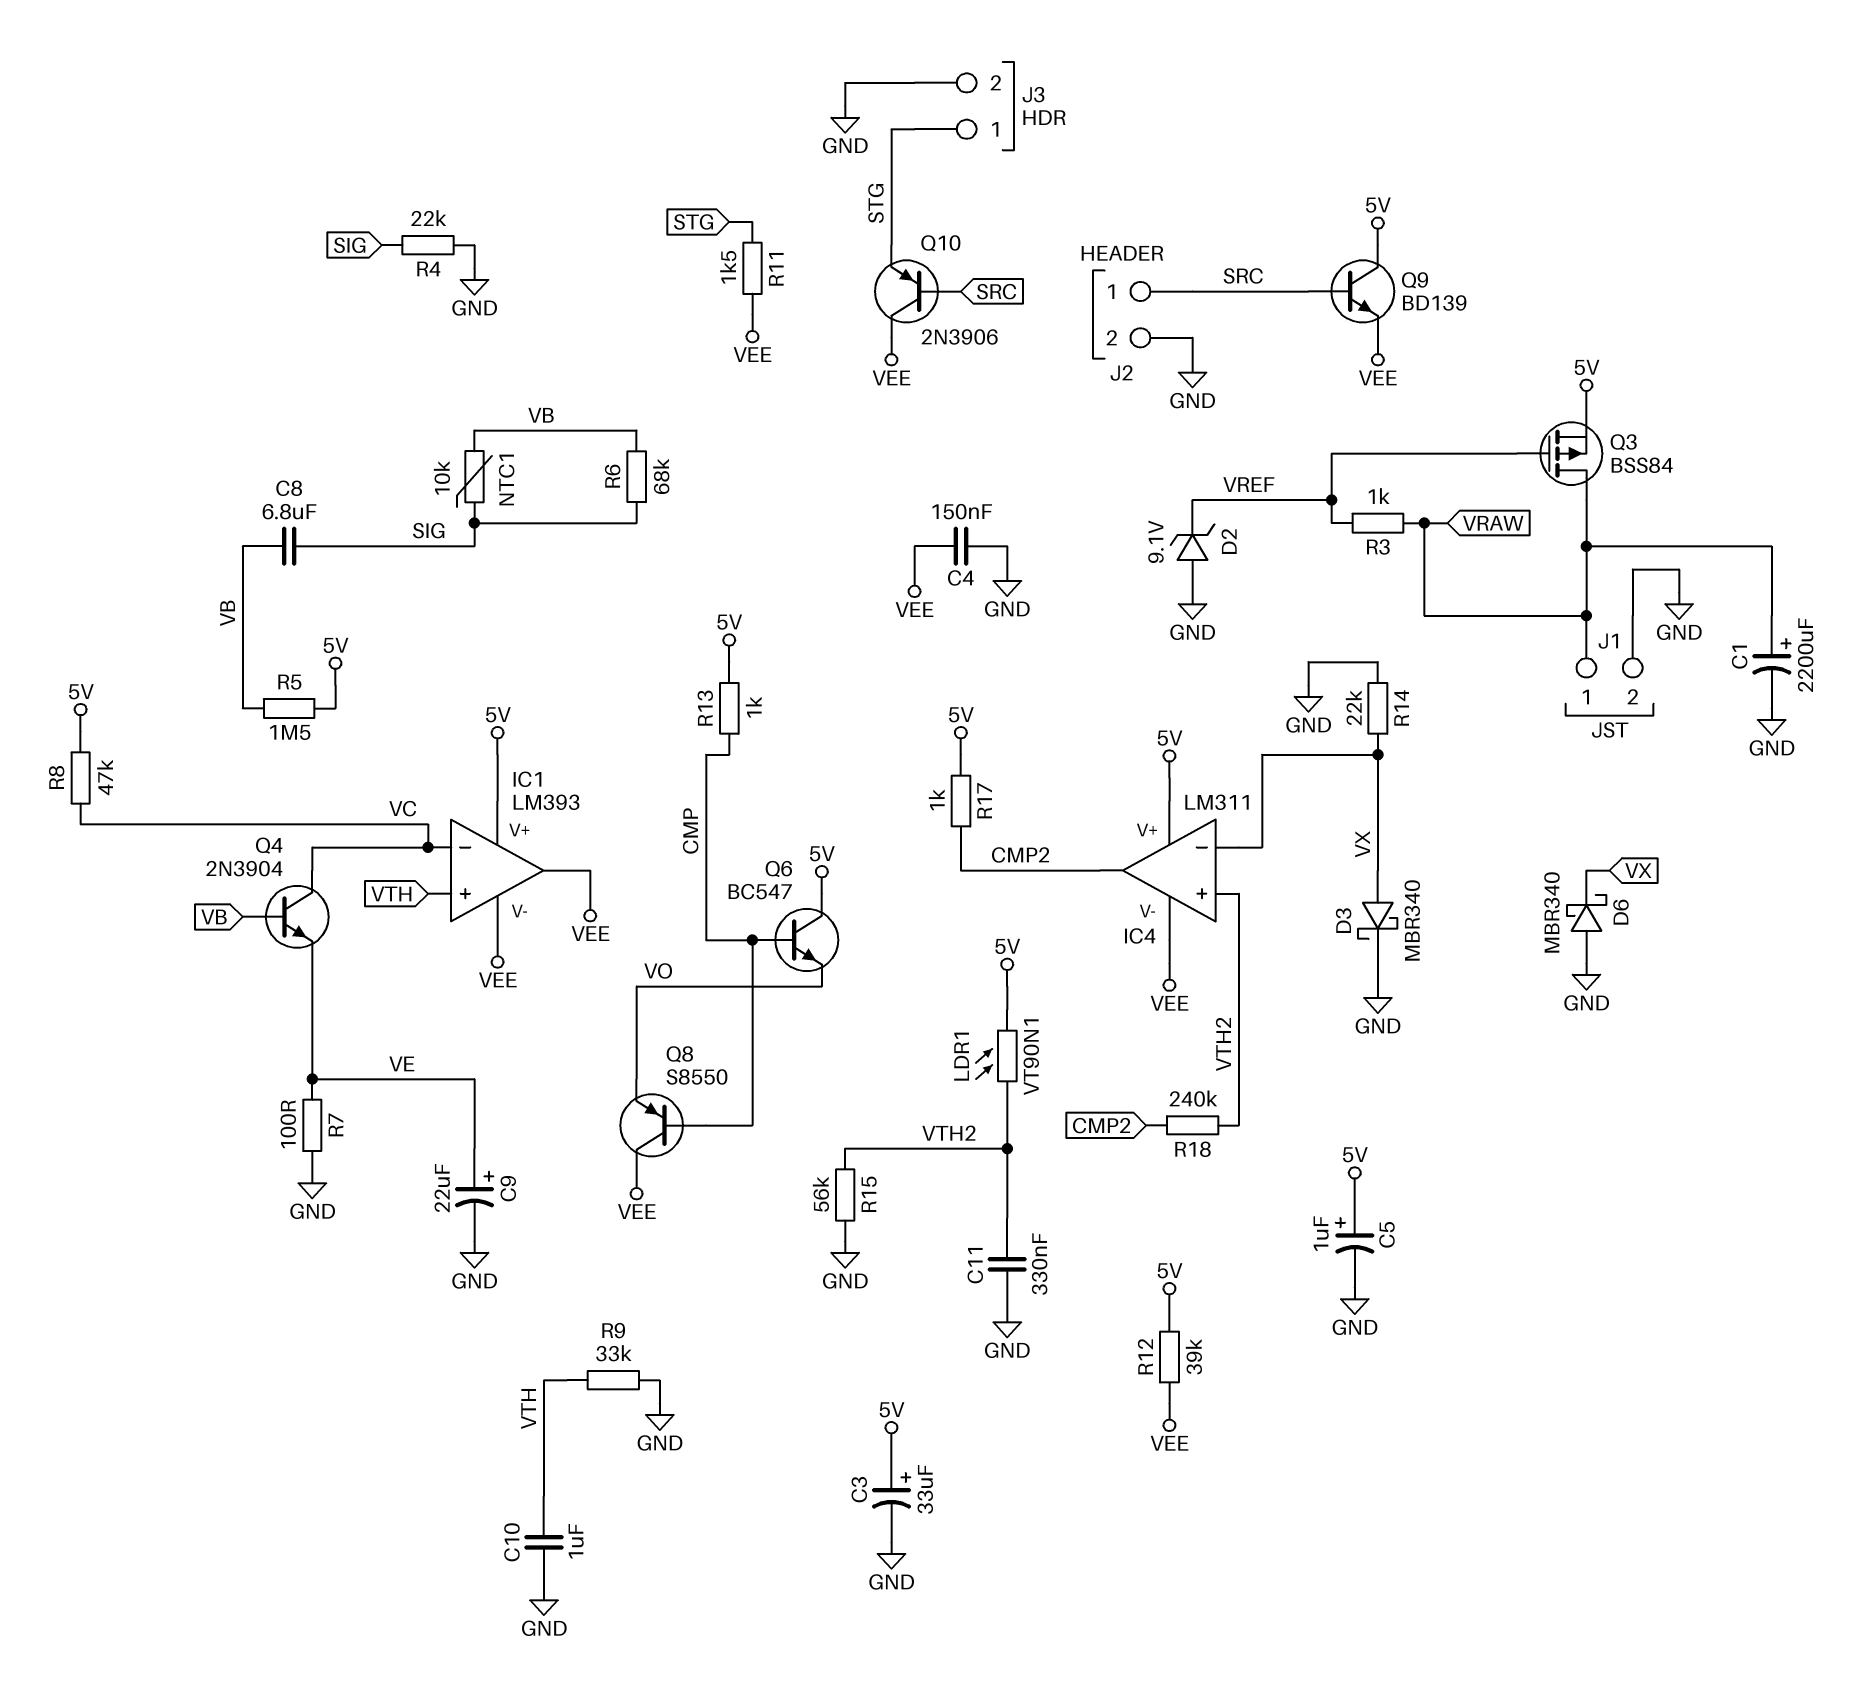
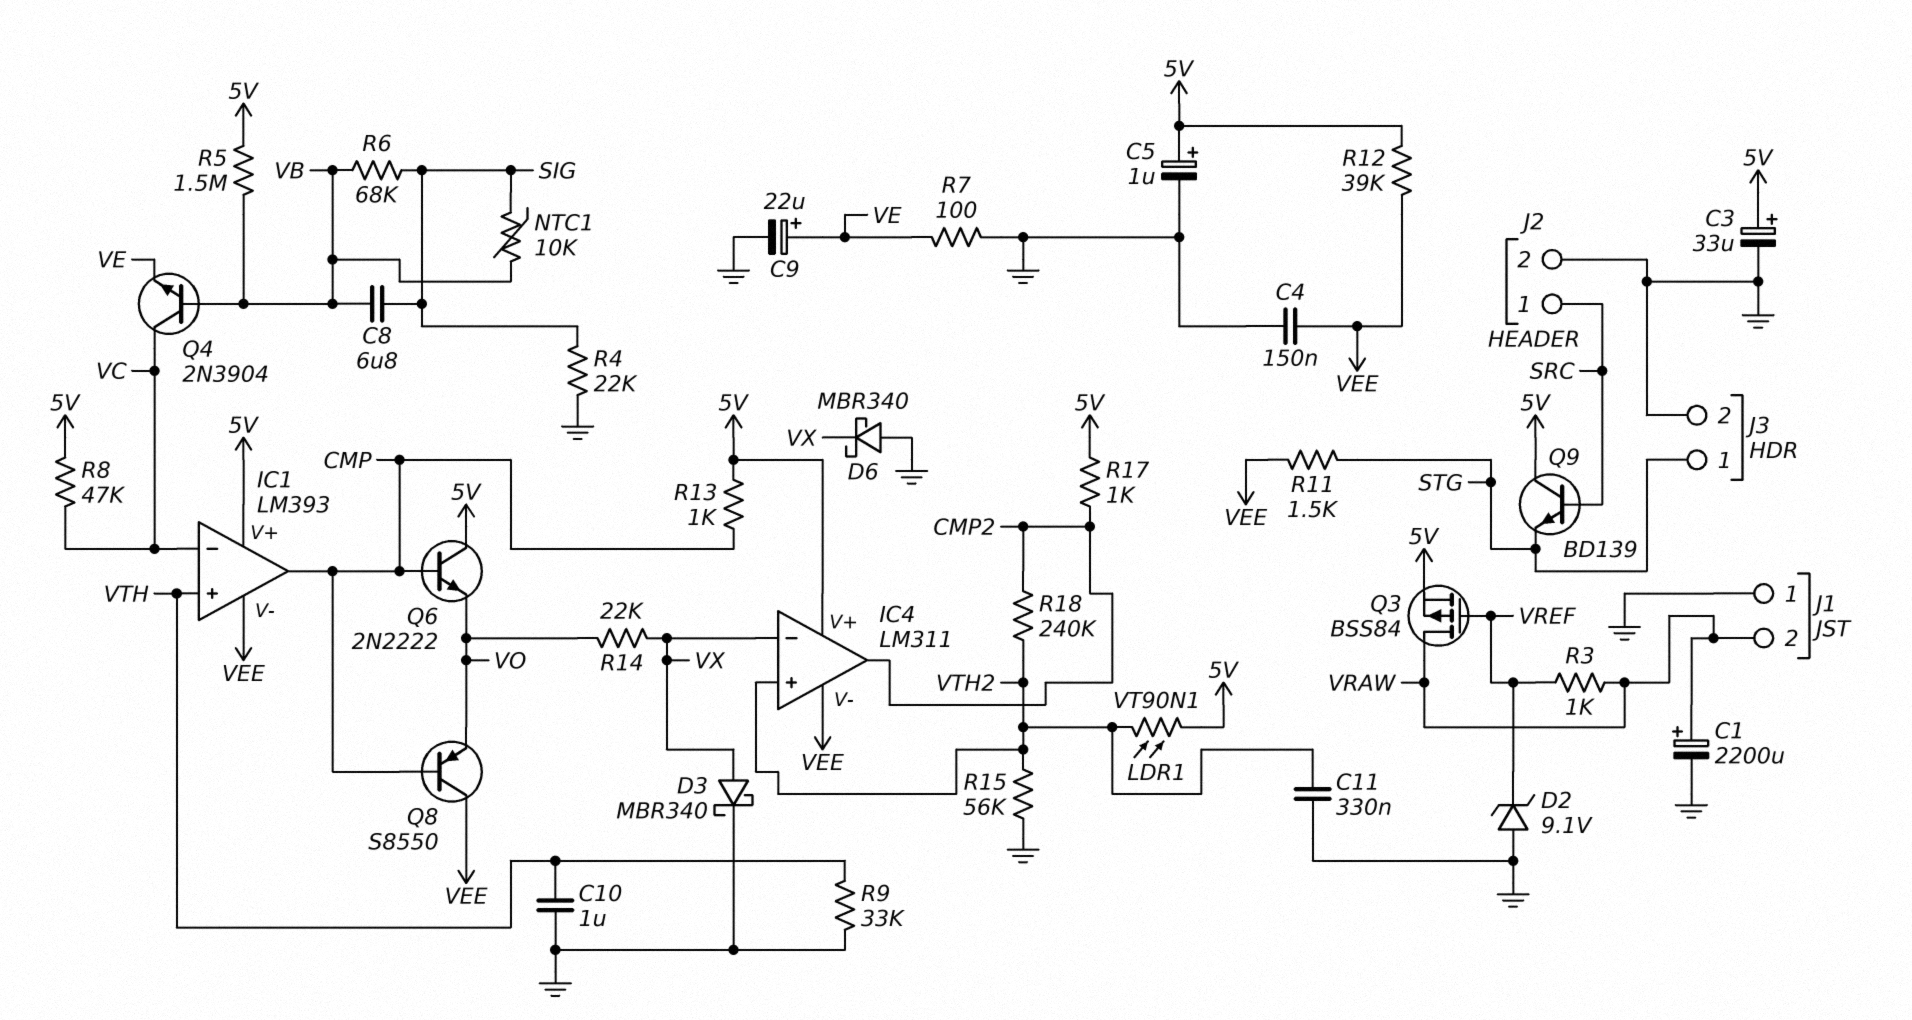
IC1 pin out: VEE -> CMP
J1 pin 1: VRAW -> GND
J1 pin 2: GND -> VRAW
Q6: NPN BC547 (B CMP, C 5V, E VO) -> NPN 2N2222 (B CMP, C 5V, E VO)
Q9: NPN BD139 (B SRC, C 5V, E VEE) -> NPN BD139 (B SRC, C 5V, E STG)
Q10: PNP 2N3906 (B SRC, C VEE, E STG) -> none
R14: 22k (GND, VX) -> 22k (VO, VX)

